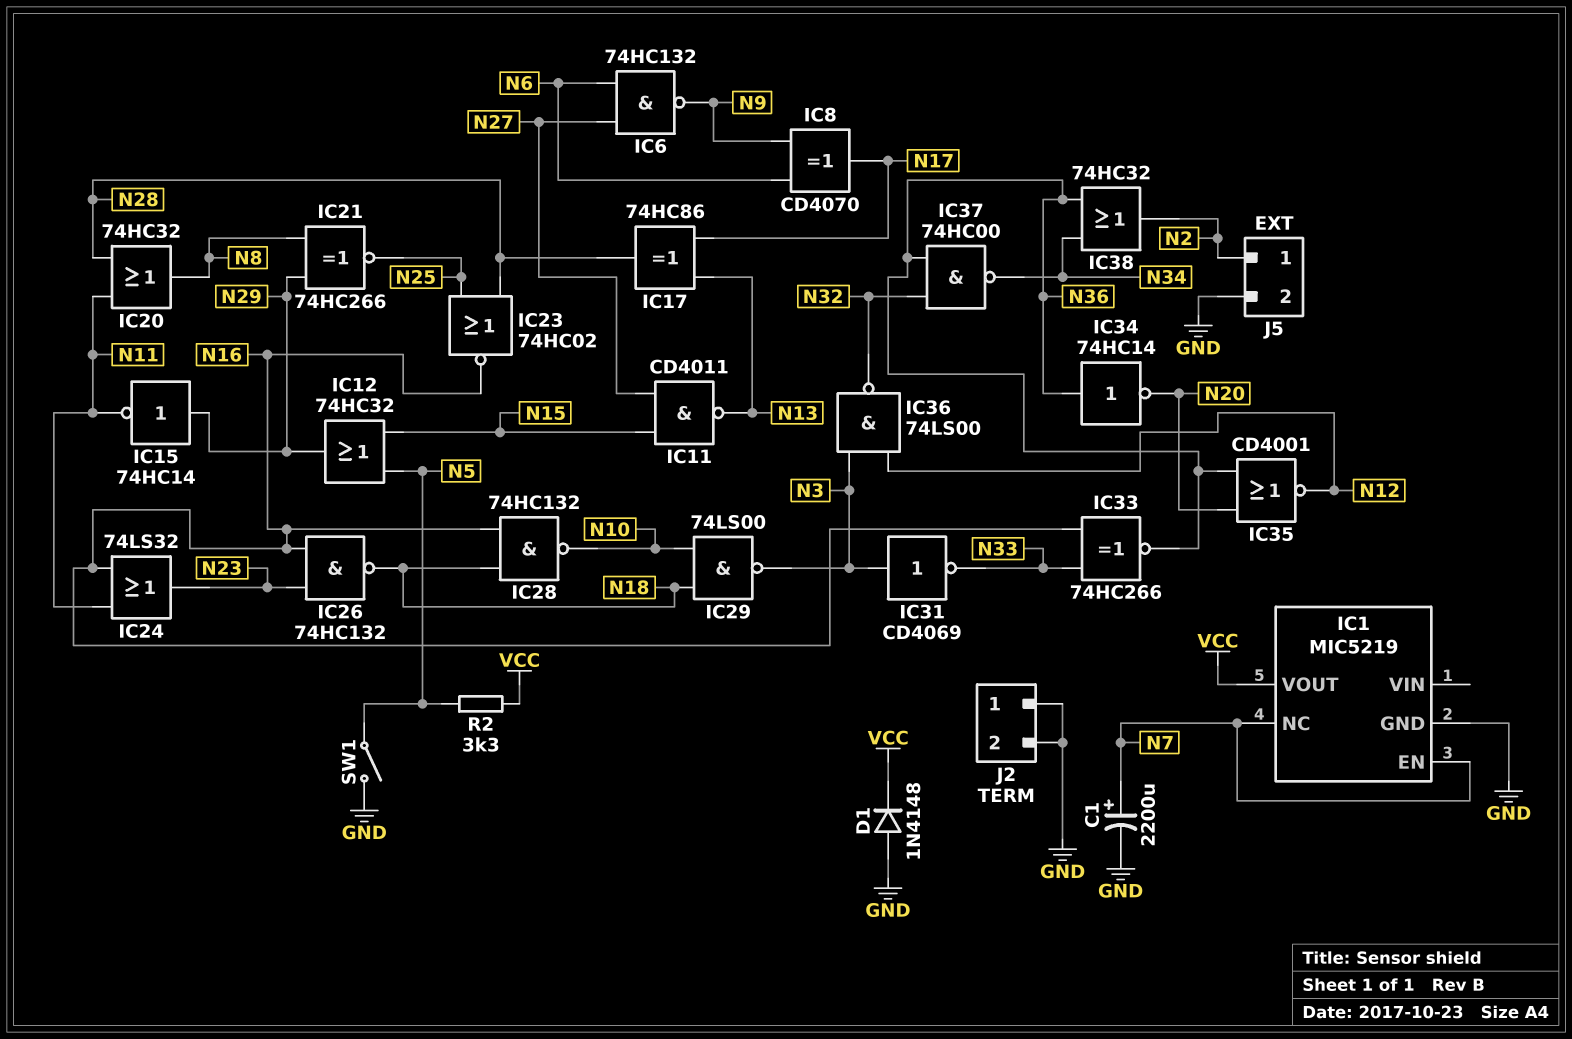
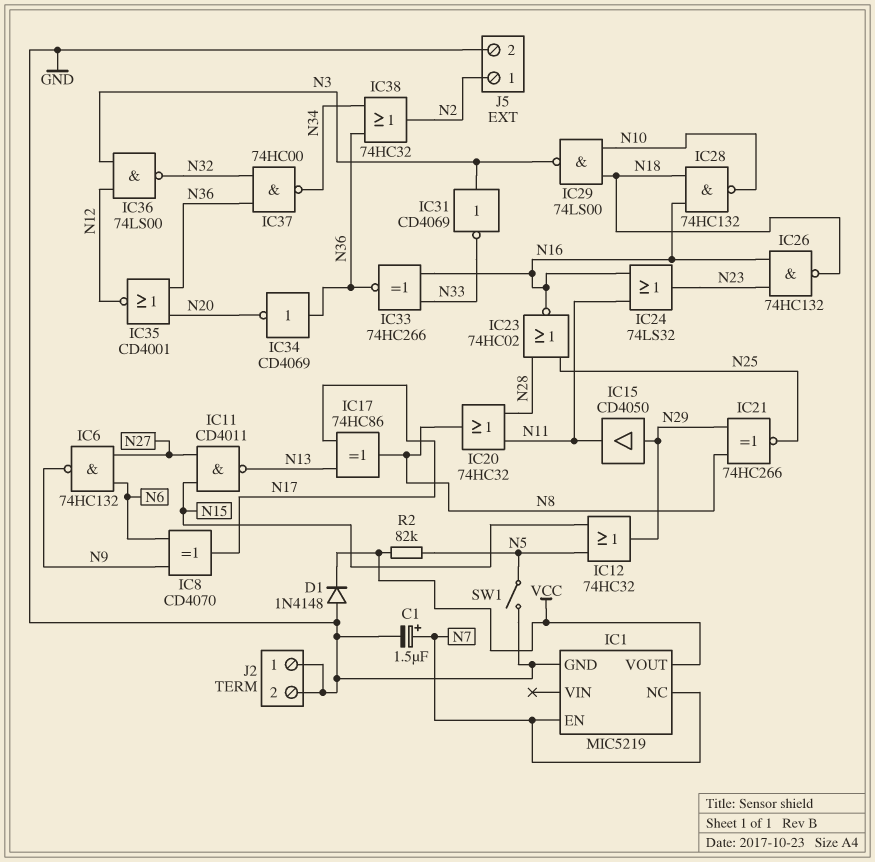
C1: 2200uF (plus N7, minus GND) -> 1.5uF (plus N7, minus GND)
IC15: NOT 74HC14 (in N29, out N11) -> buffer CD4050 (in N29, out N11)
IC17: XOR 74HC86 (in N13, in N17, out N28) -> XOR 74HC86 (in N13, in N17, out N8)
IC34: NOT 74HC14 (in N36, out N20) -> NOT CD4069 (in N36, out N20)
R2: 3.3k (N5, VCC) -> 82k (N5, VCC)

